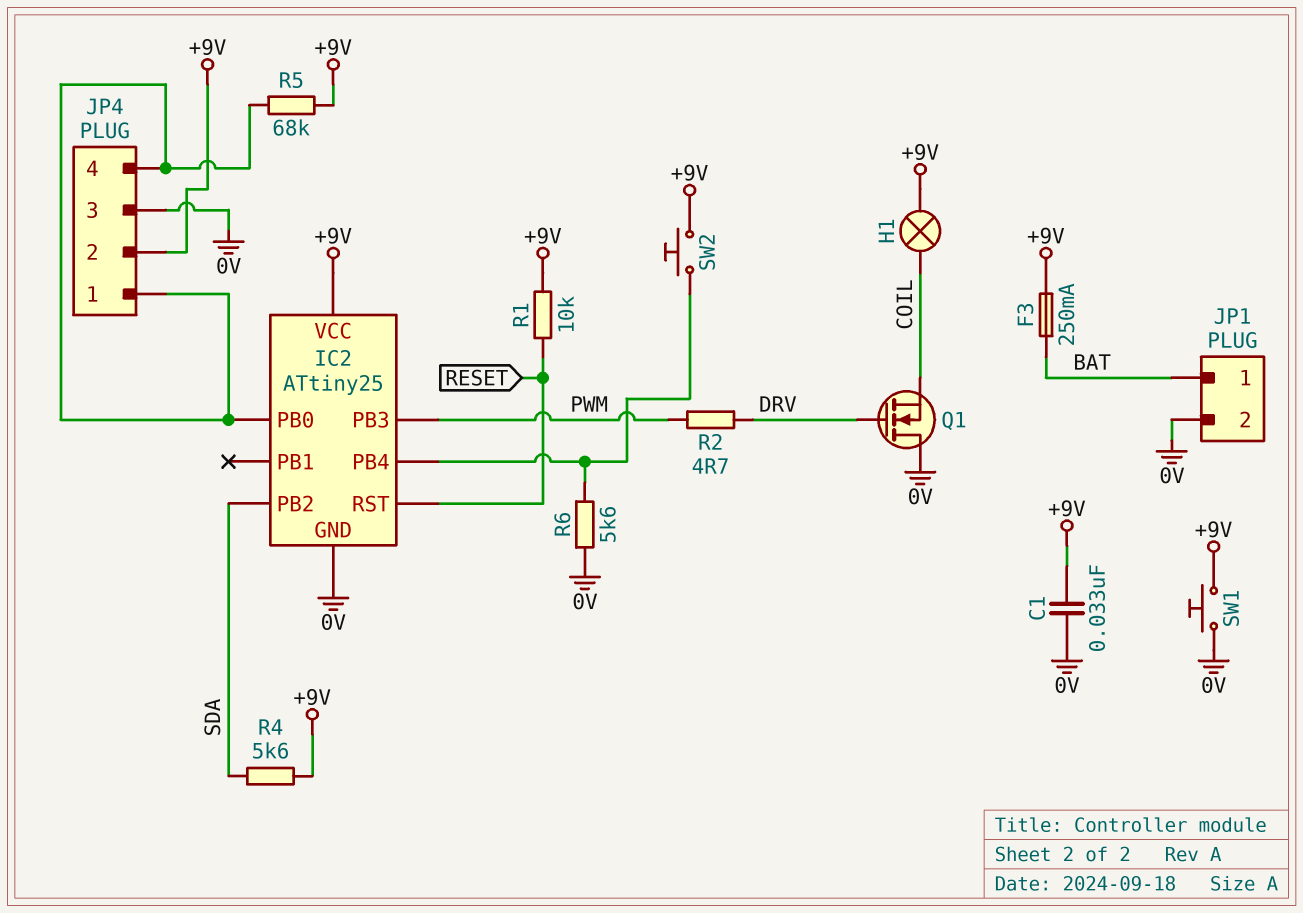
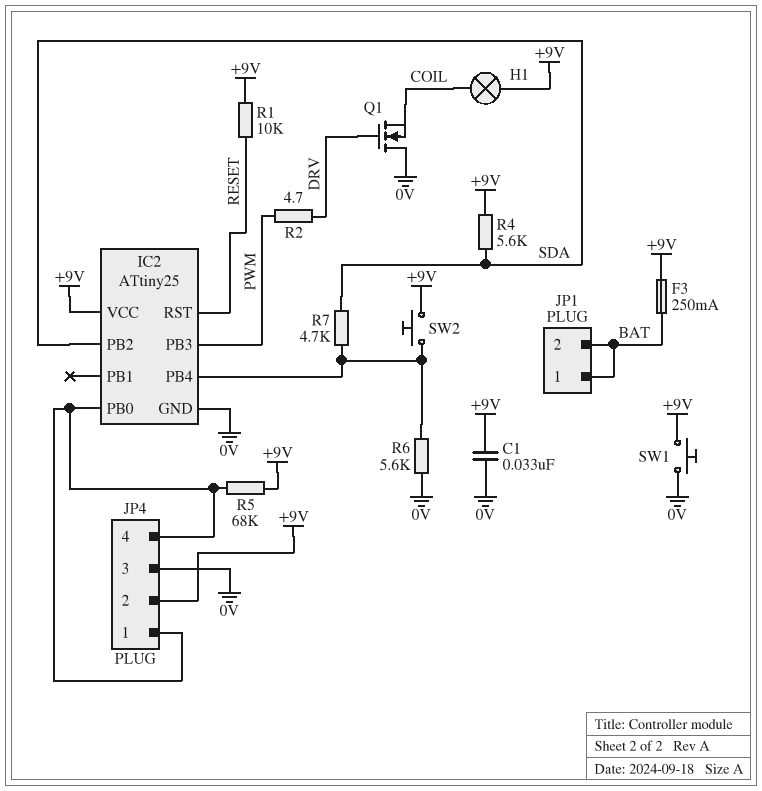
JP1 pin 2: 0V -> BAT
R7: none -> 4.7k (IC2/PB4, SDA)

